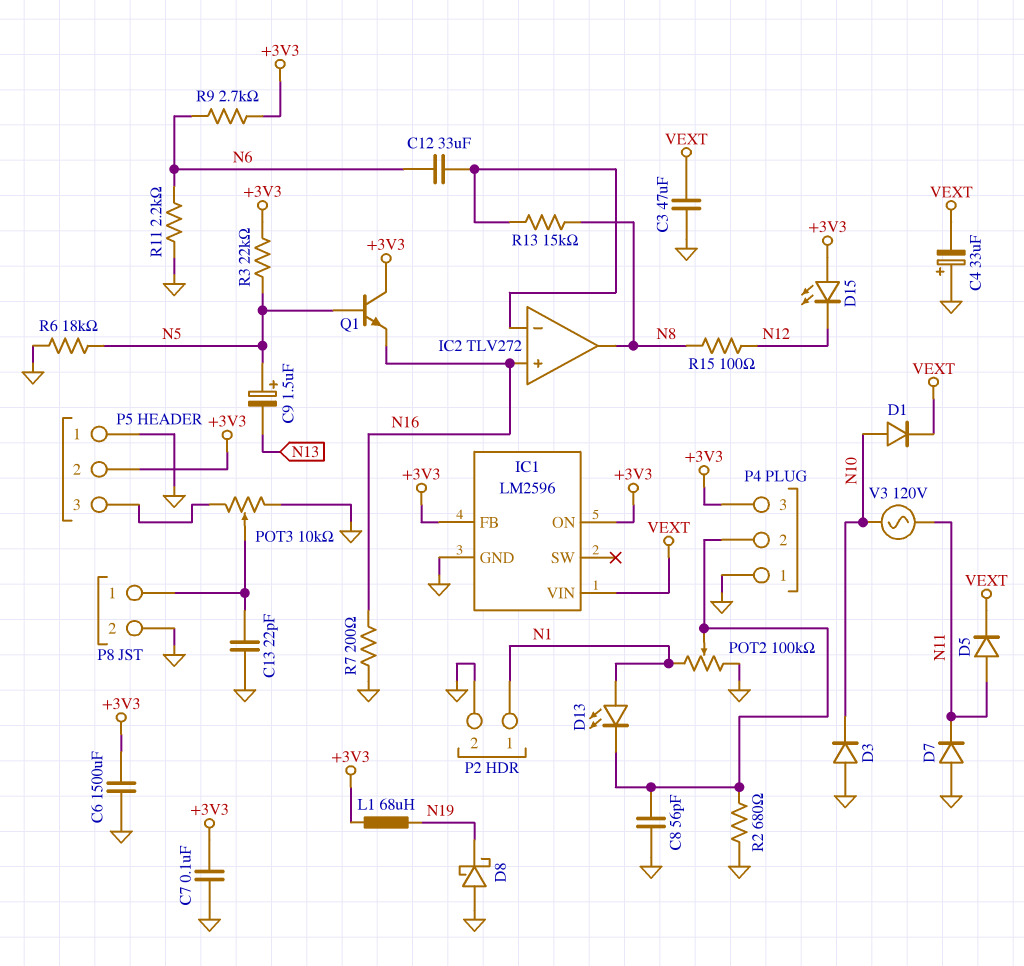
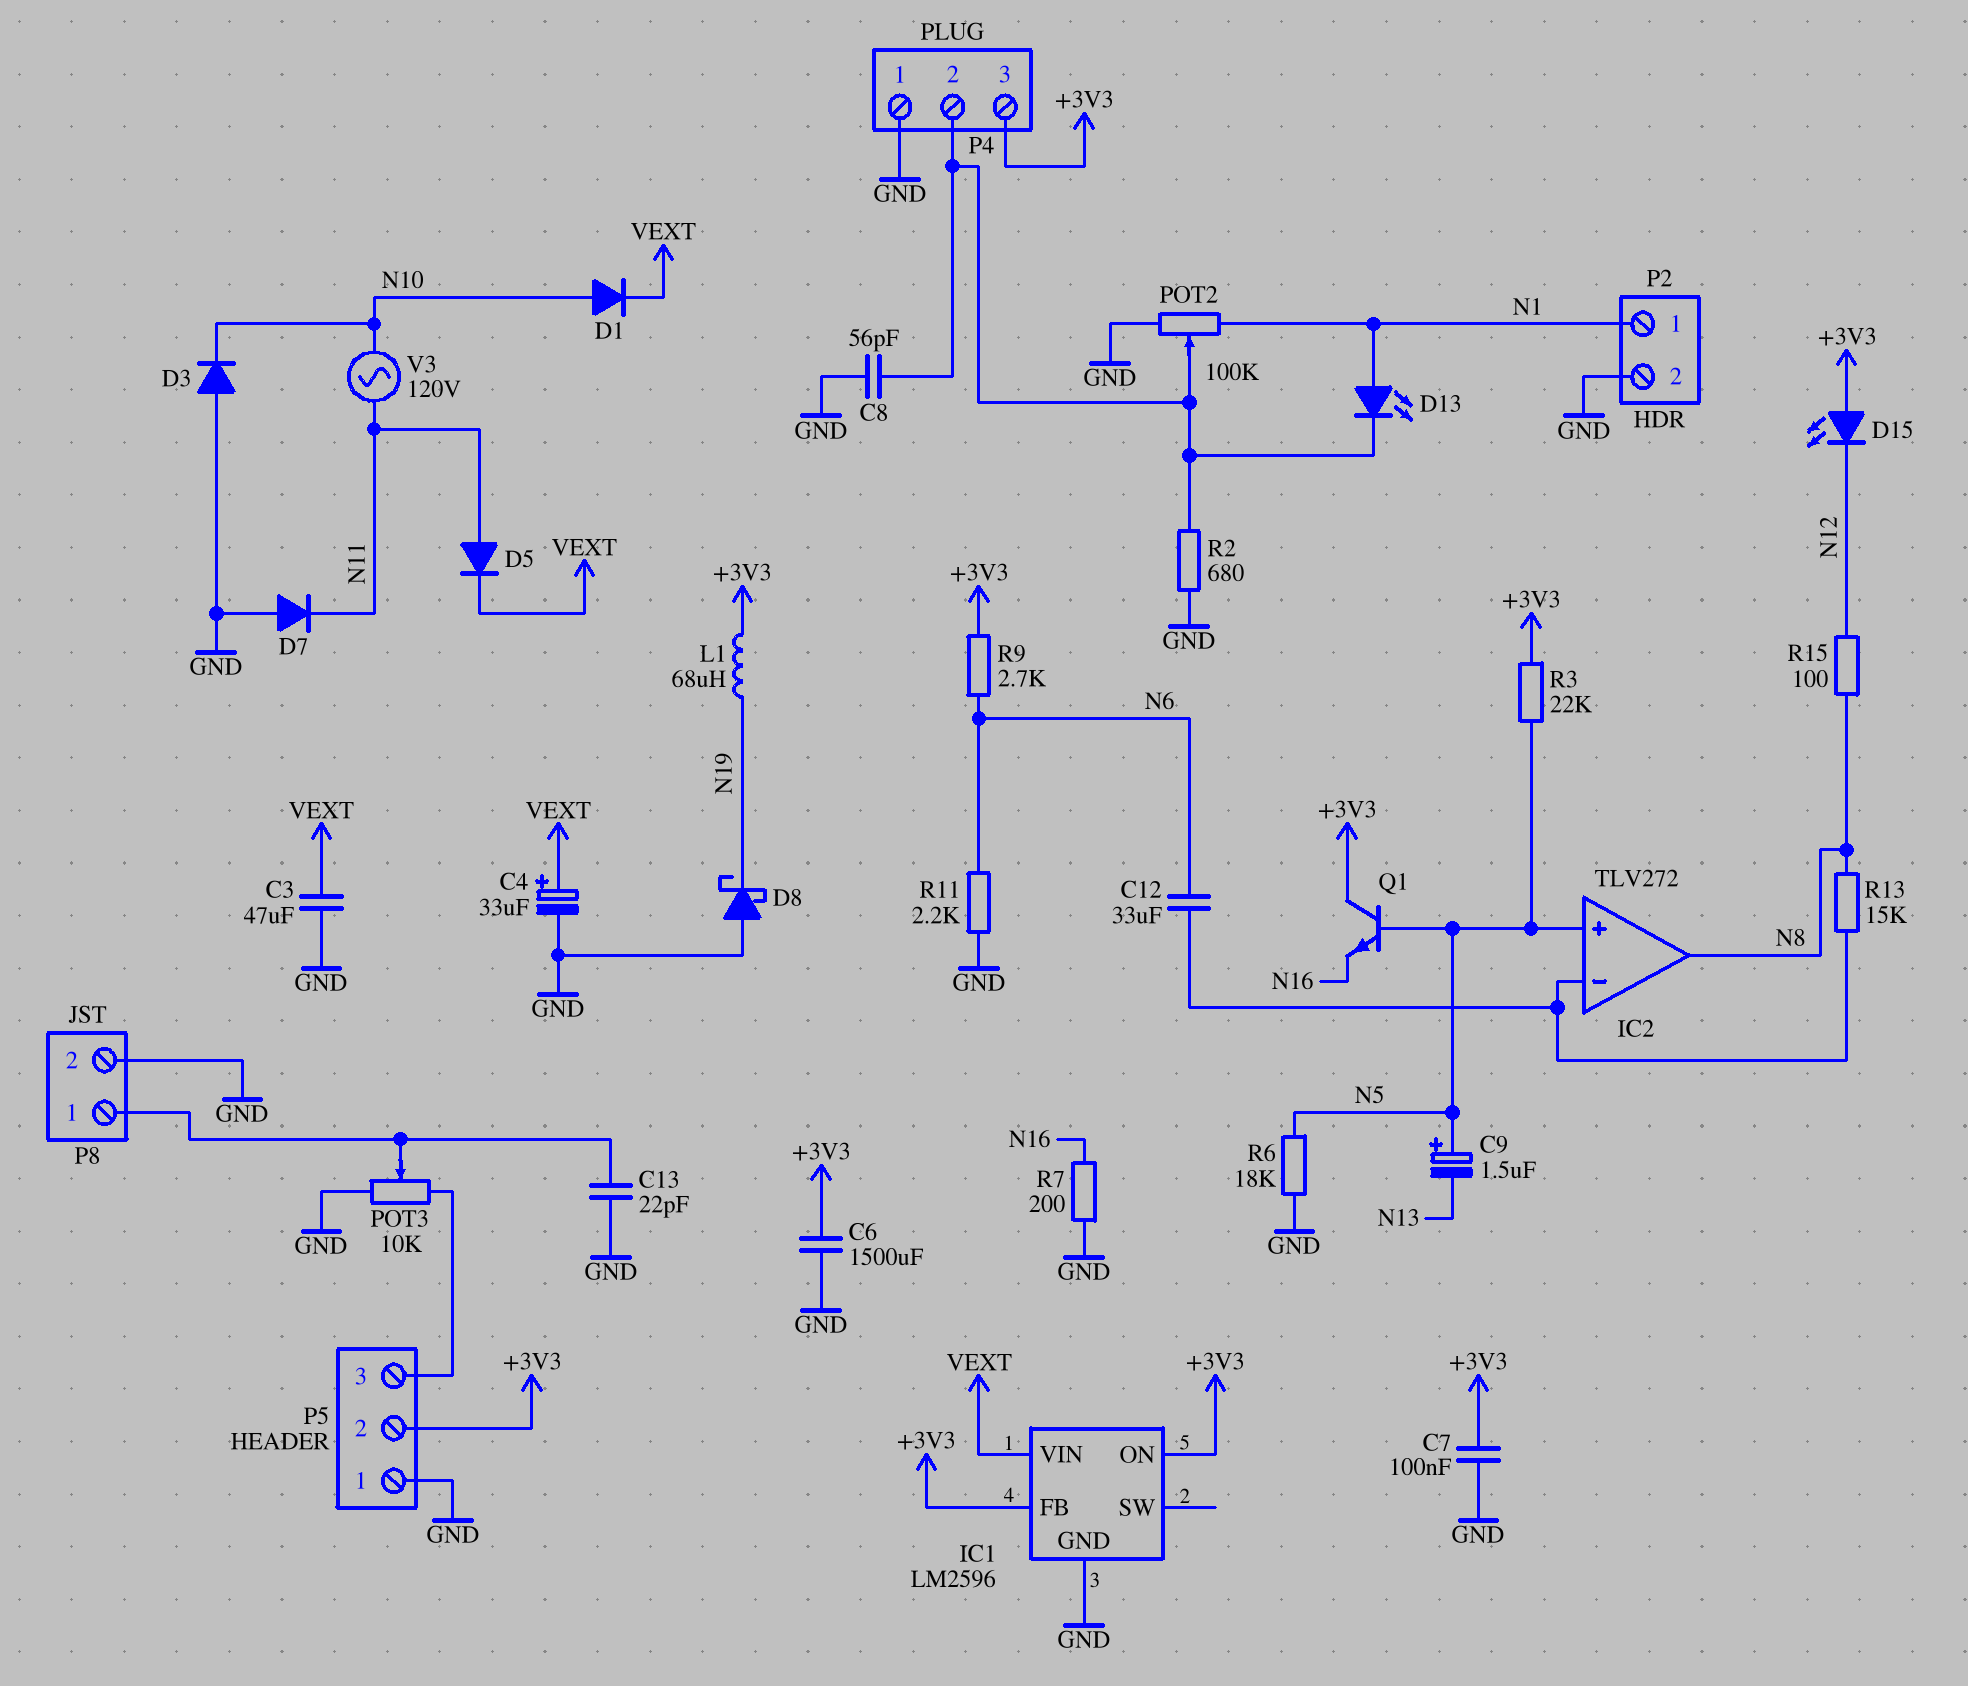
C4: 33uF (plus GND, minus VEXT) -> 33uF (plus VEXT, minus GND)
IC2 pin in+: N16 -> N5

